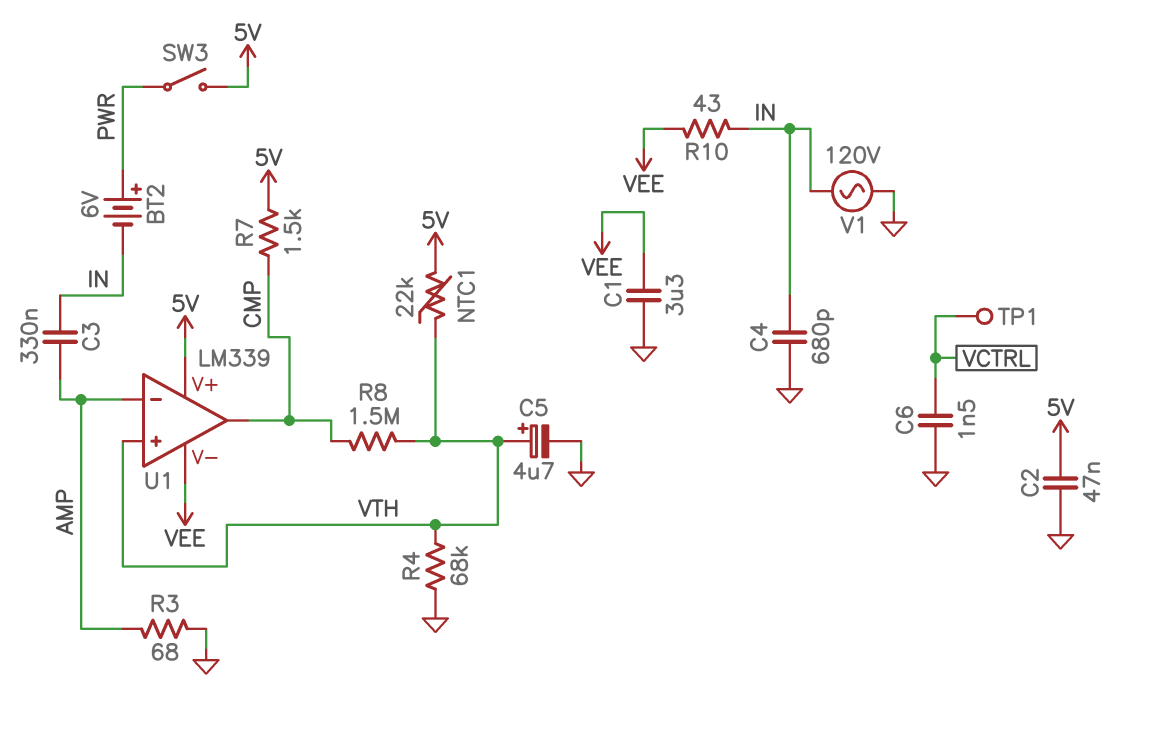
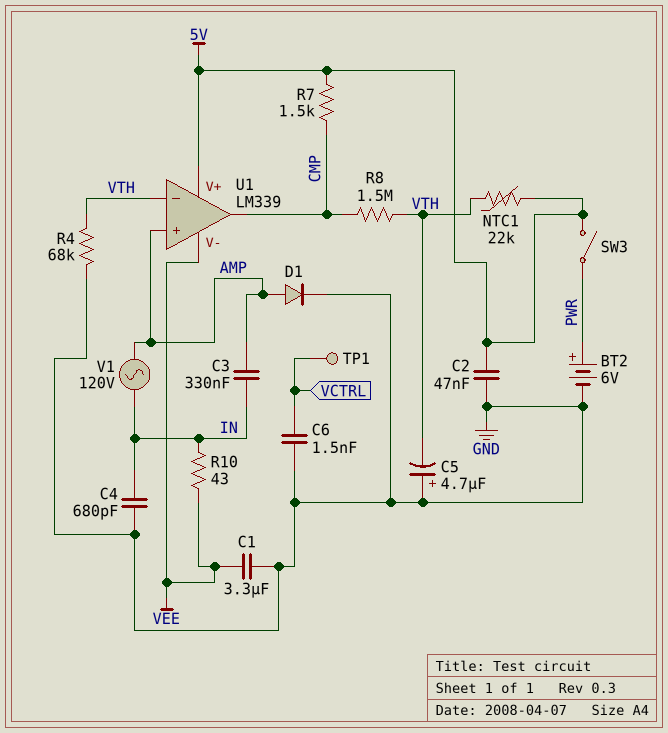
BT2: 6V (plus PWR, minus IN) -> 6V (plus PWR, minus GND)
C5: 4.7uF (plus VTH, minus GND) -> 4.7uF (plus GND, minus VTH)
D1: none -> diode (A AMP, K GND)
R3: 68 (AMP, GND) -> none
U1 pin in+: VTH -> AMP
U1 pin in-: AMP -> VTH
V1: AC 120V (GND, IN) -> AC 120V (AMP, IN)

